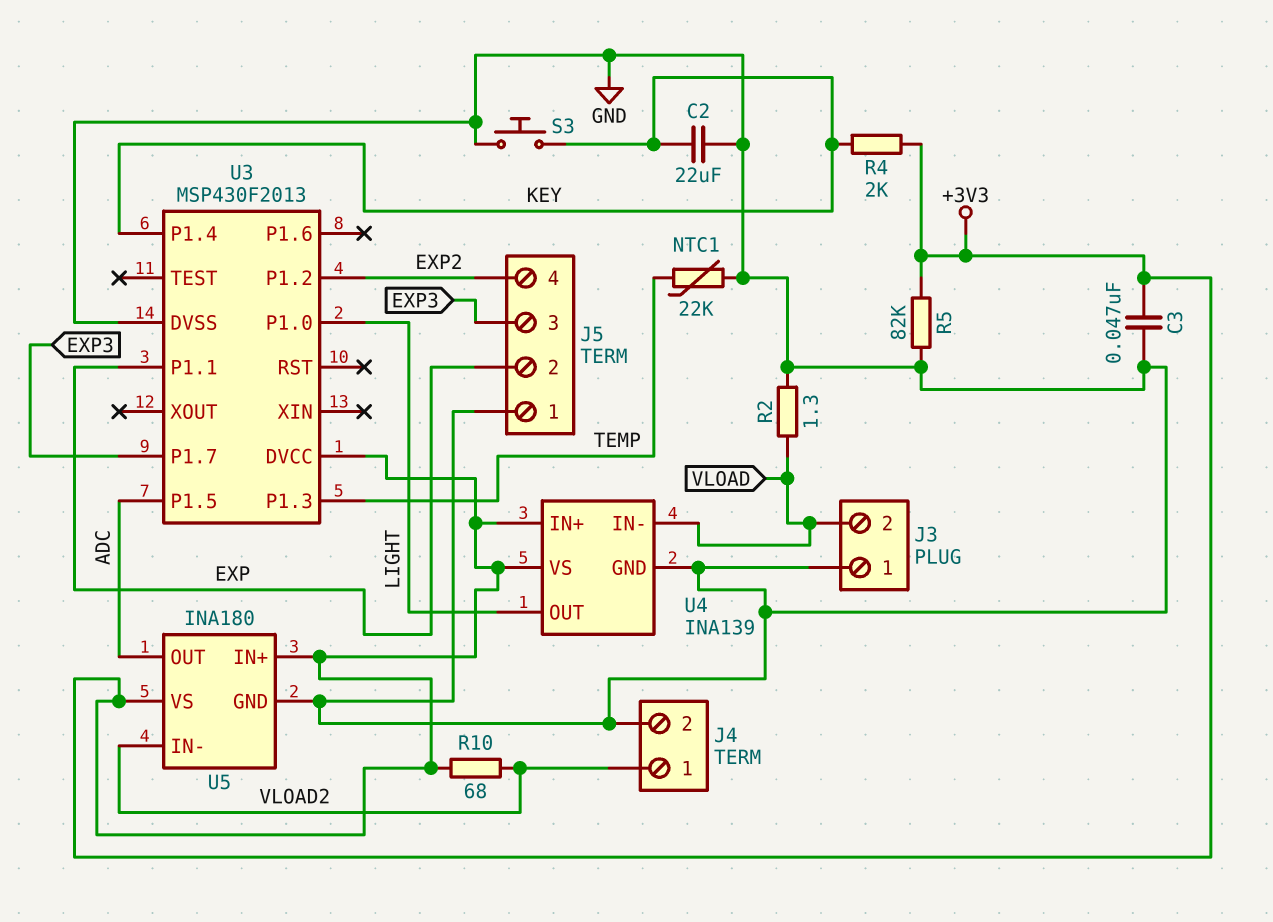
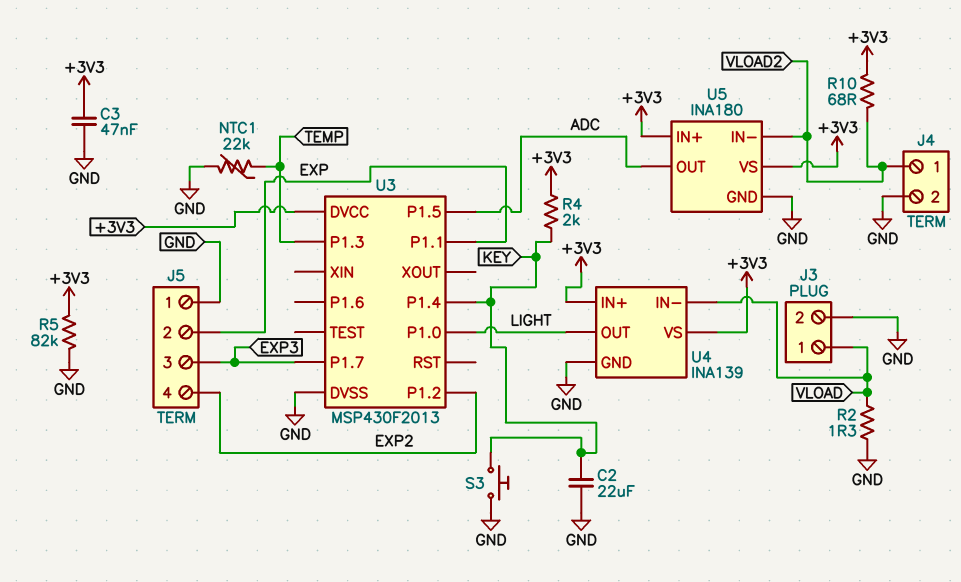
J3 pin 1: GND -> VLOAD
J3 pin 2: VLOAD -> GND

